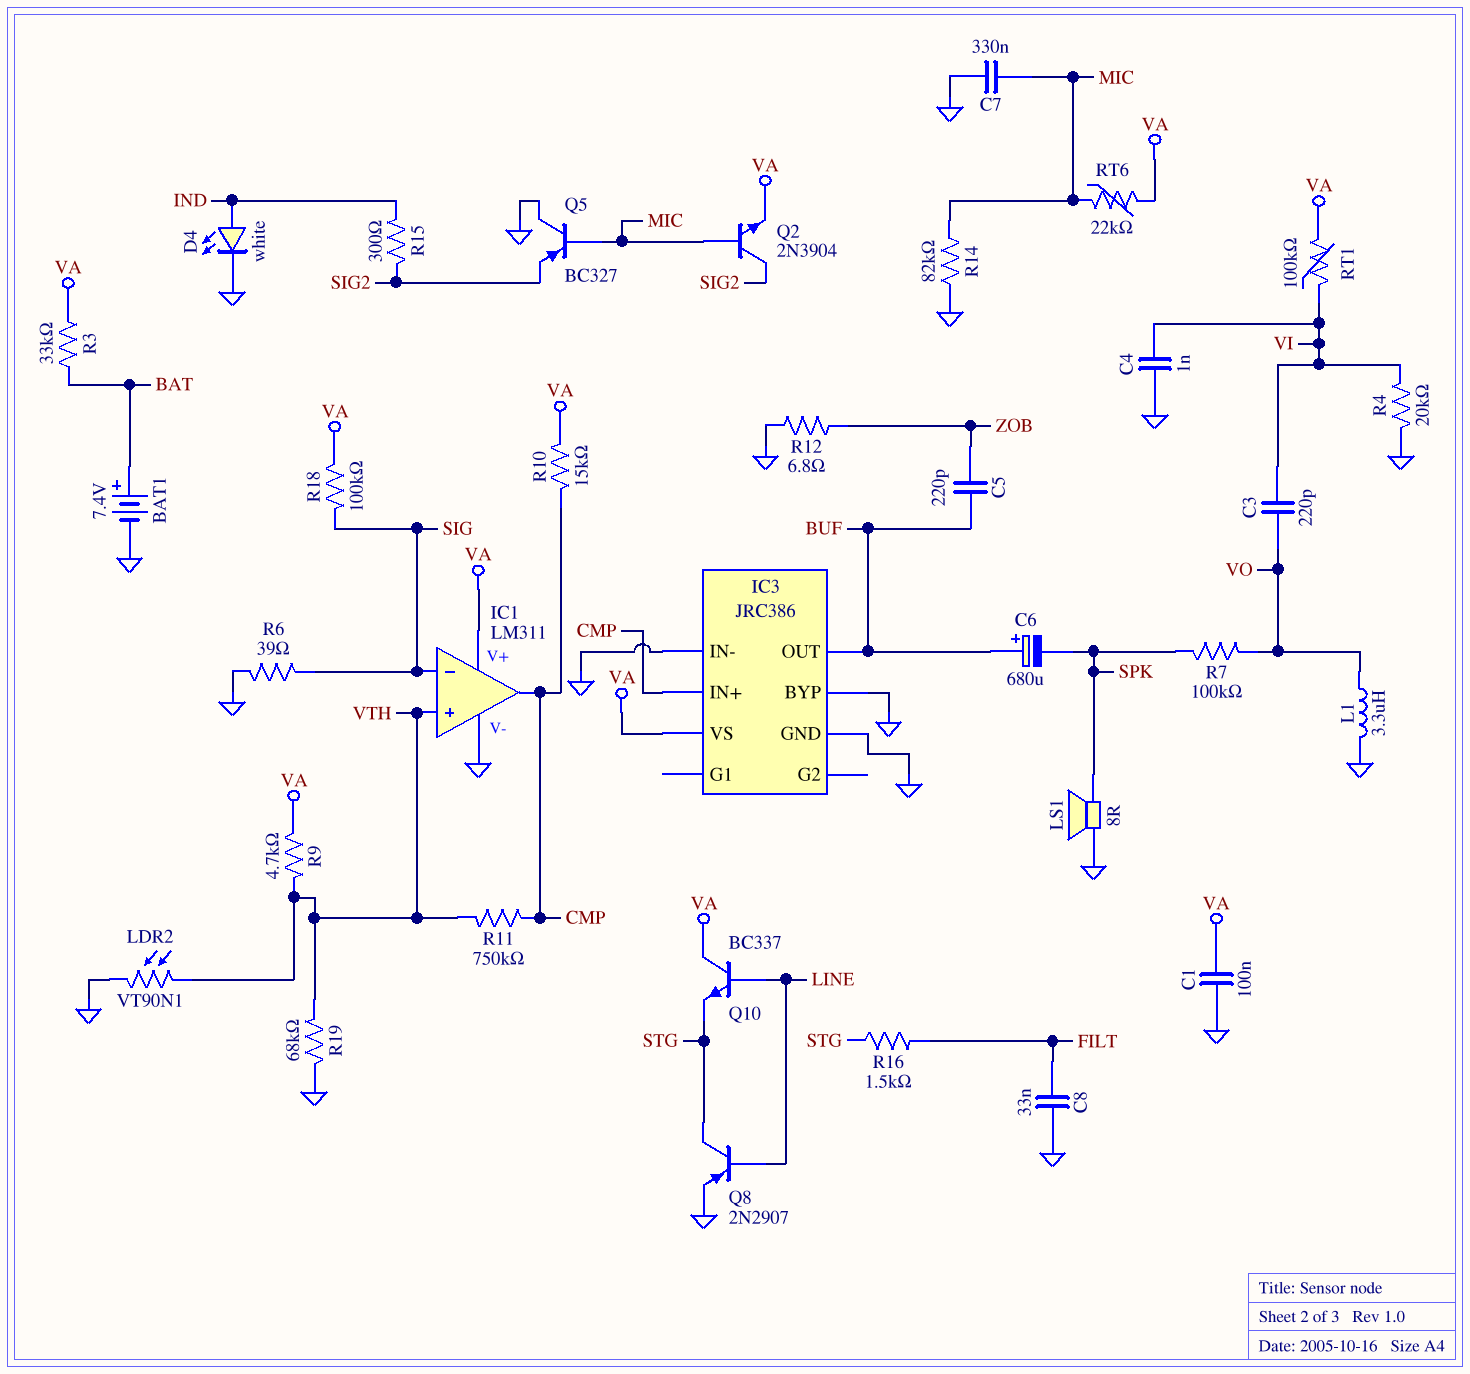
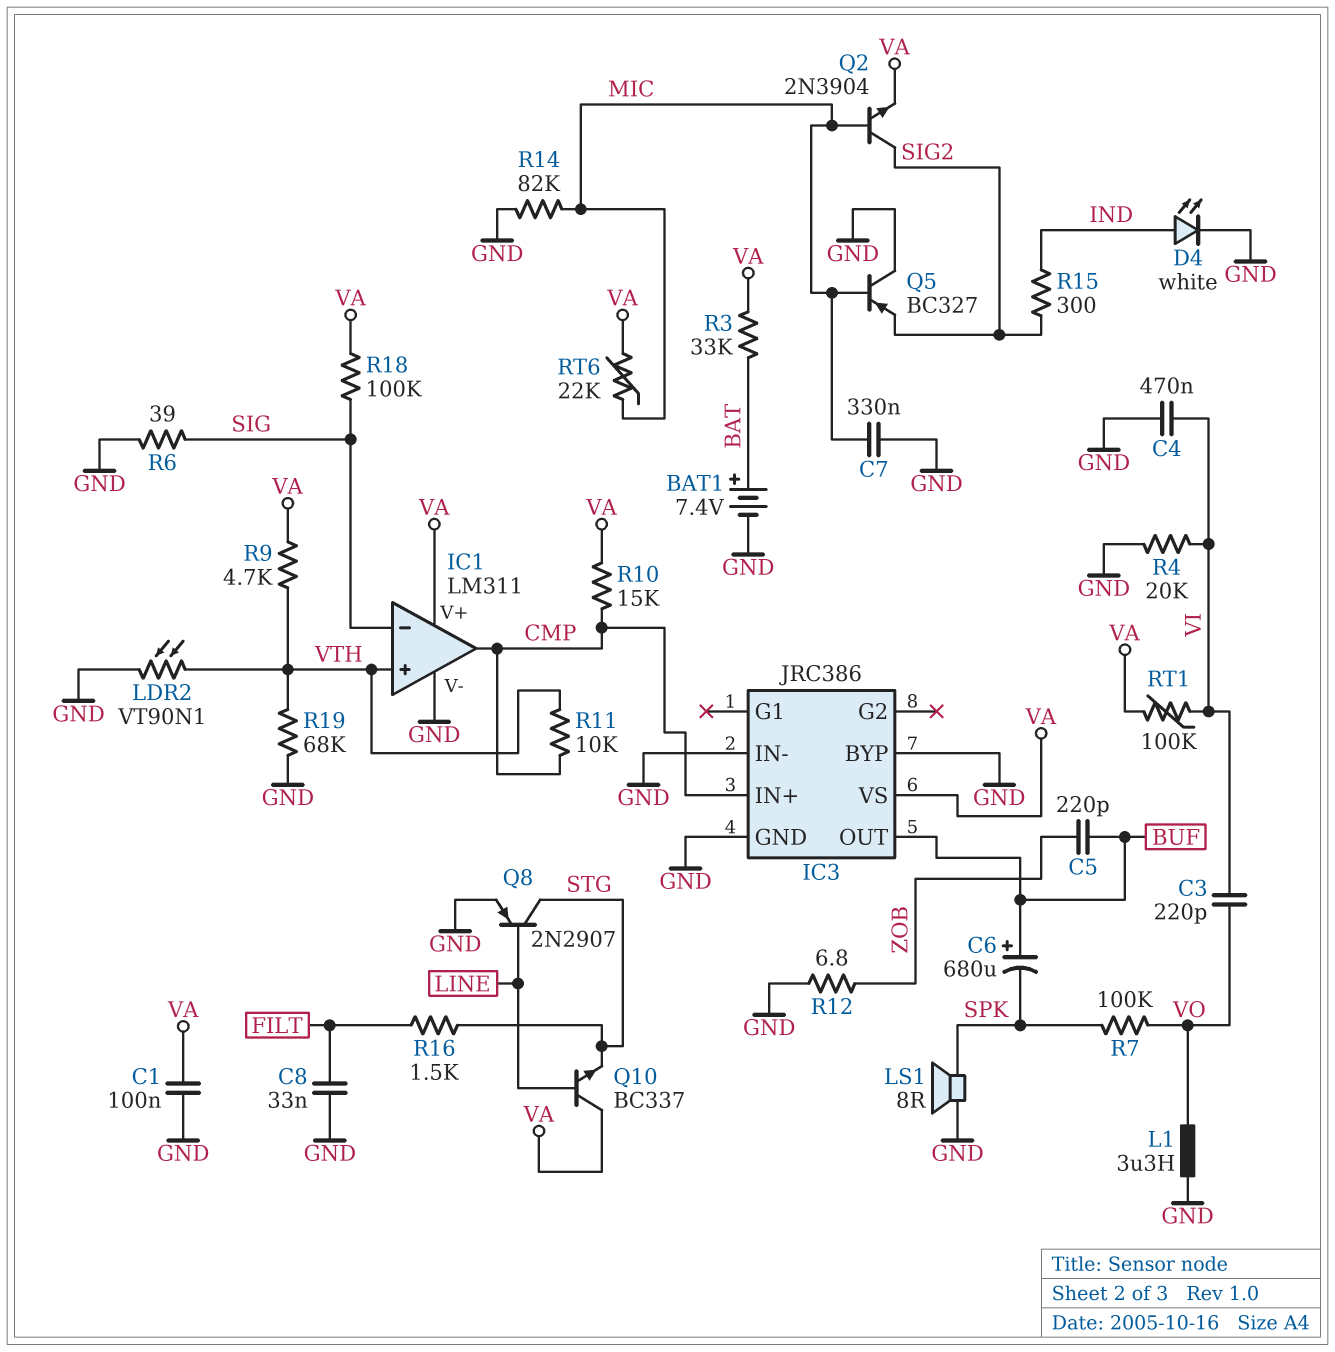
C4: 1nF (GND, VI) -> 470nF (GND, VI)
R11: 750k (CMP, VTH) -> 10k (CMP, VTH)

